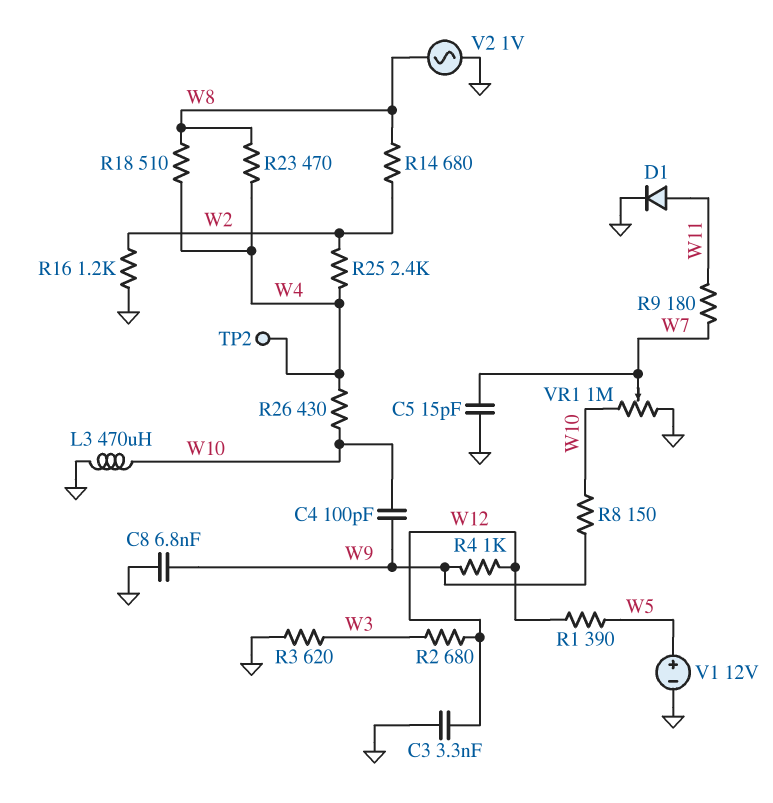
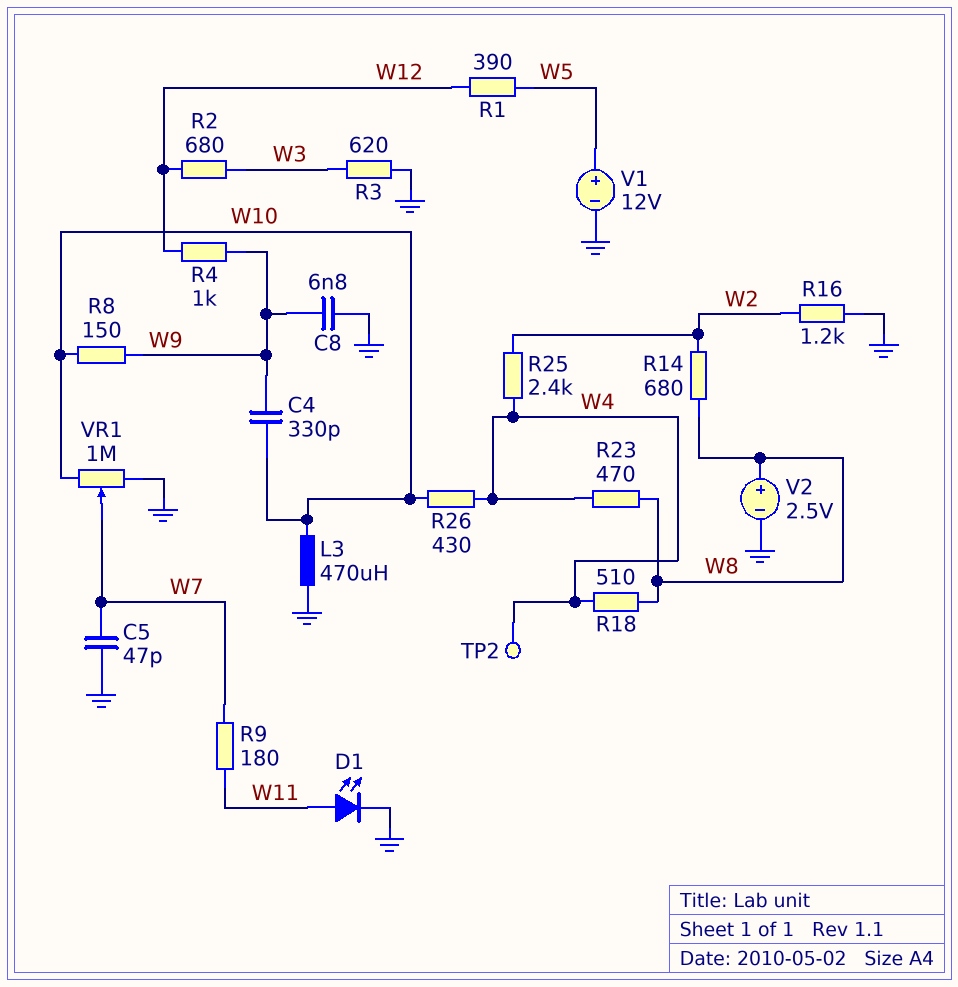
C3: 3.3nF (GND, W12) -> none
C4: 100pF (W9, W10) -> 330pF (W9, W10)
C5: 15pF (GND, W7) -> 47pF (GND, W7)
D1: diode (A W11, K GND) -> LED (A W11, K GND)
V2: AC 1V (GND, W8) -> 2.5V (plus W8, minus GND)

